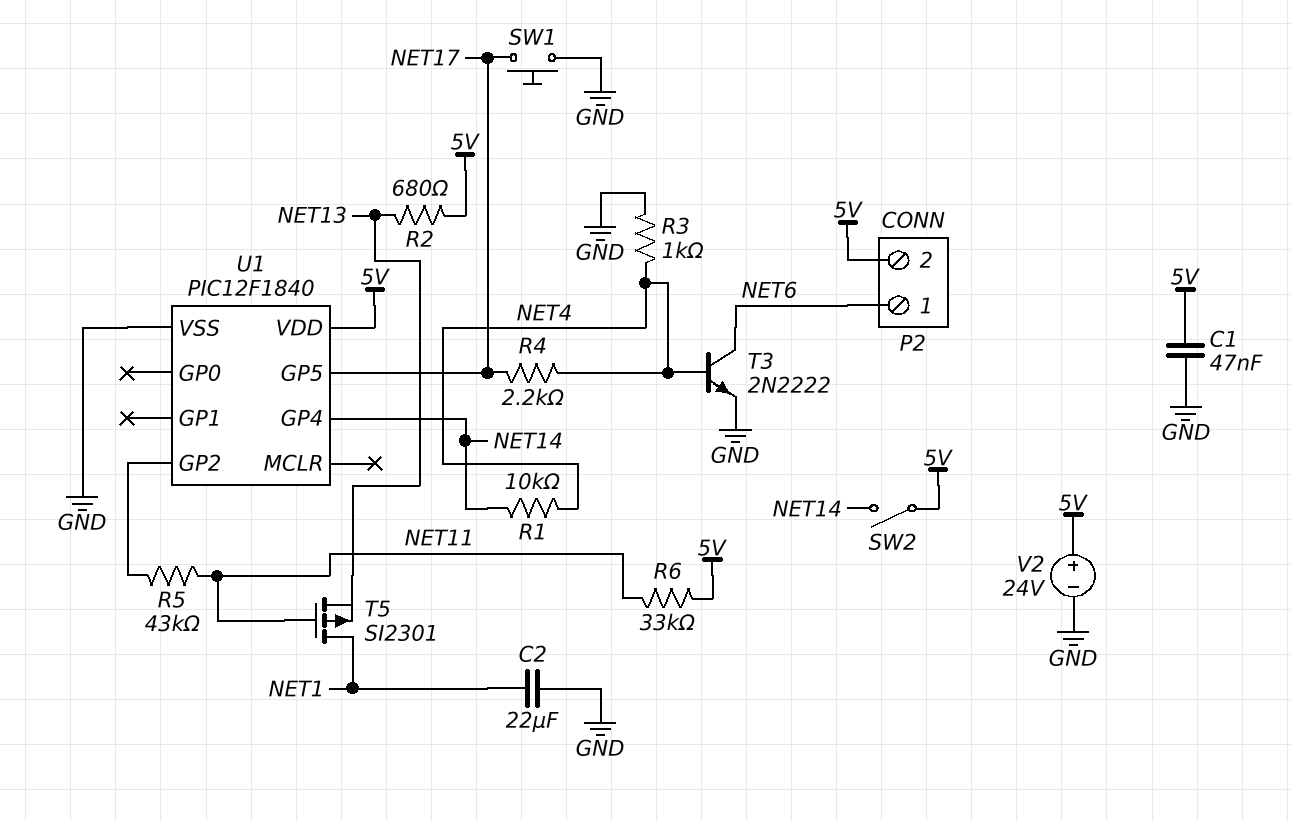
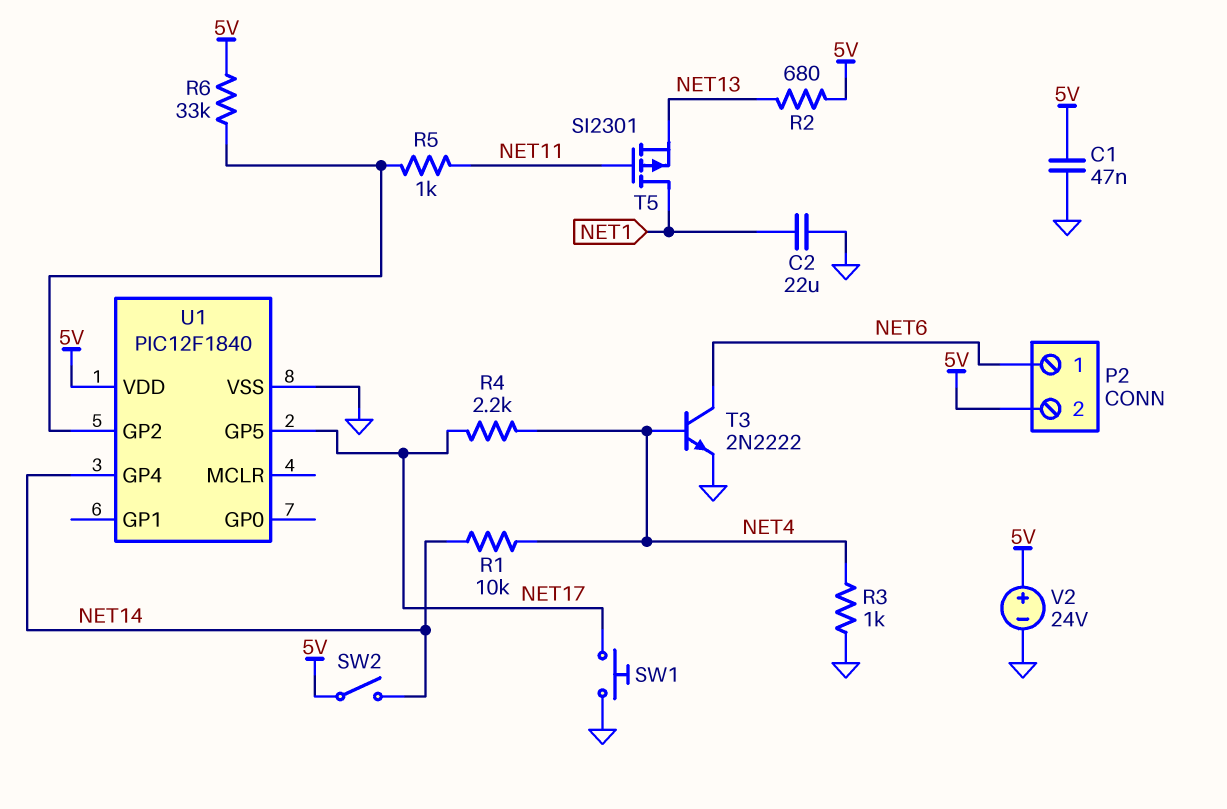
R5: 43k (NET11, U1/GP2) -> 1k (NET11, U1/GP2)
R6: 33k (5V, NET11) -> 33k (5V, U1/GP2)

